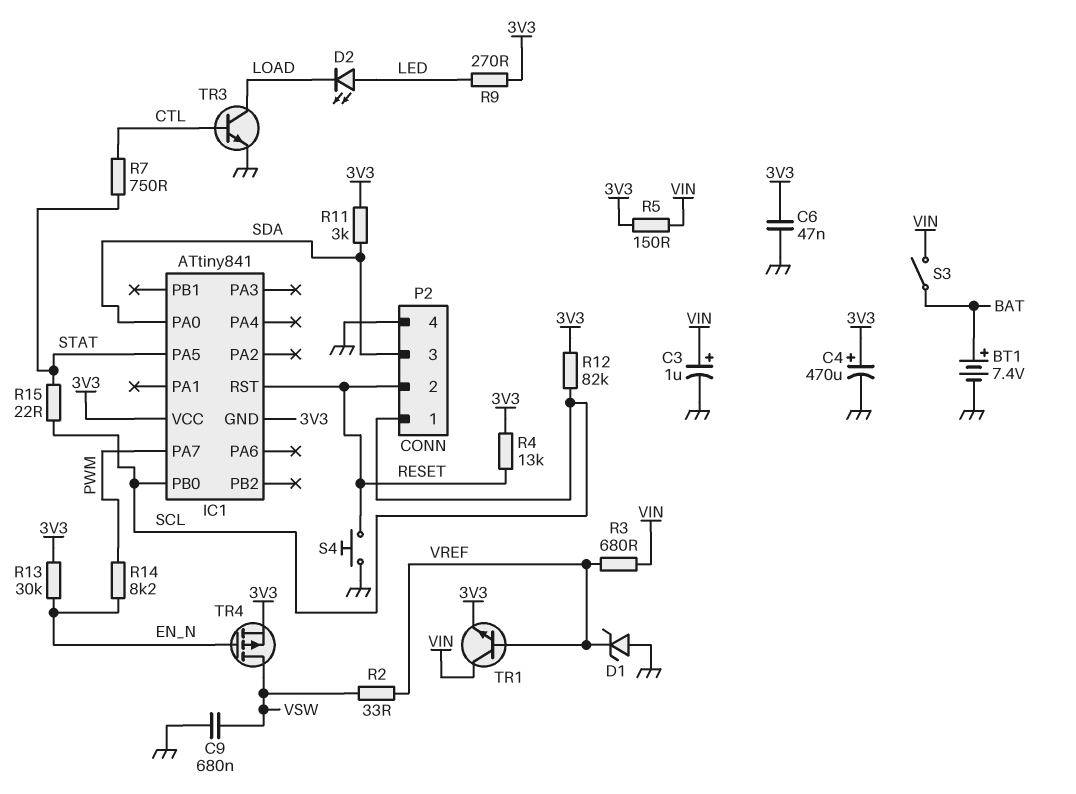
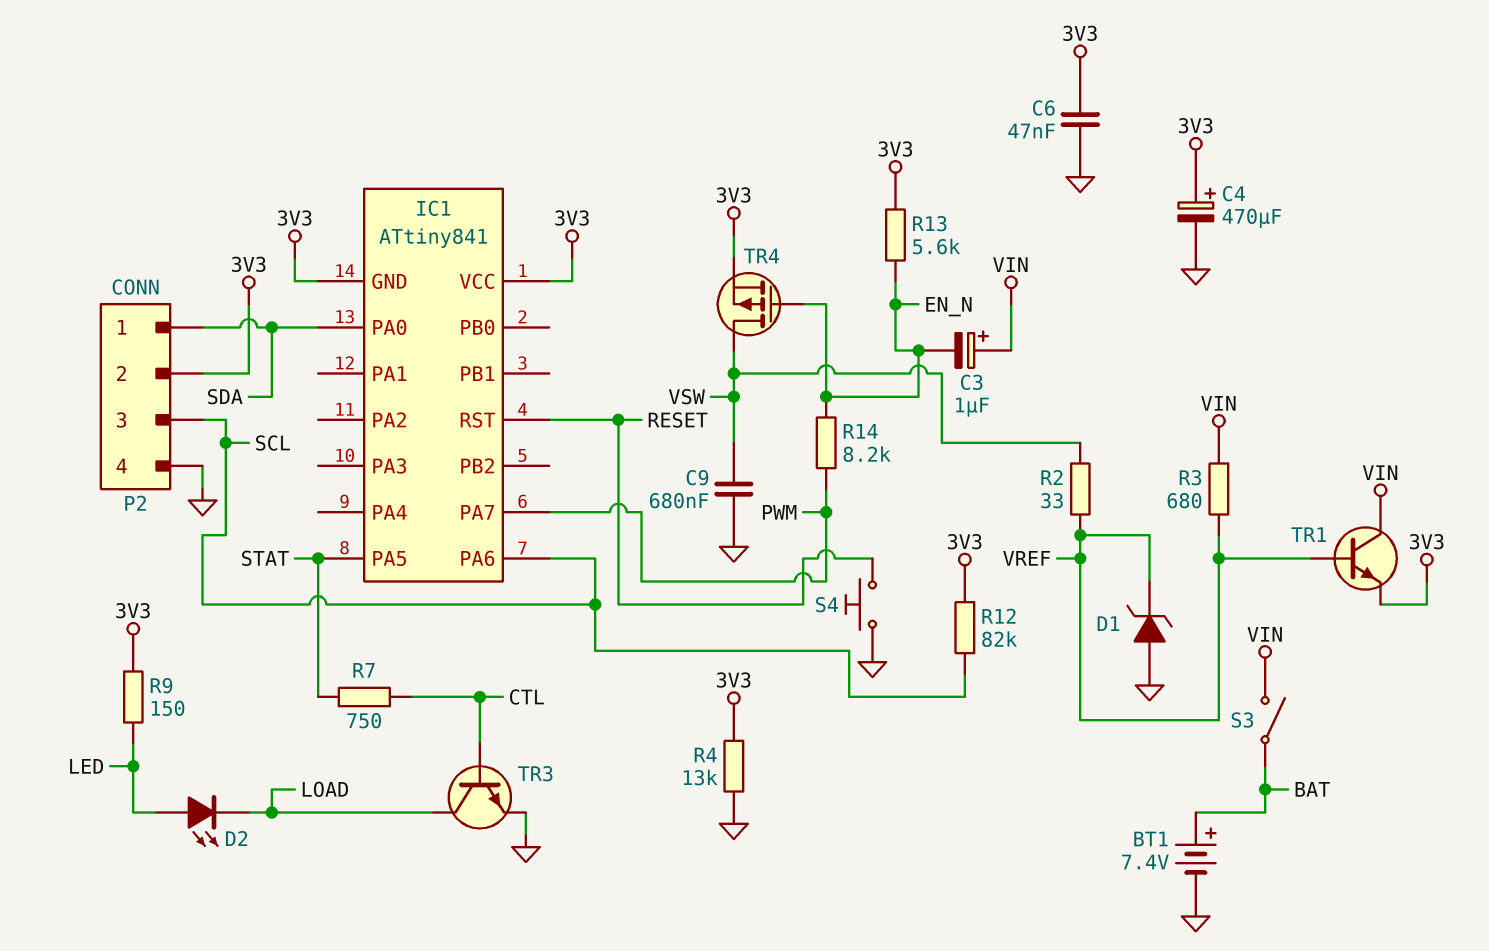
C3: 1uF (plus VIN, minus GND) -> 1uF (plus VIN, minus EN_N)
IC1 pin PA6: none -> SCL
IC1 pin PB0: SCL -> none
P2 pin 1: SCL -> SDA
P2 pin 2: RESET -> 3V3
P2 pin 3: SDA -> SCL
R4: 13k (3V3, RESET) -> 13k (3V3, GND)
R5: 150 (3V3, VIN) -> none
R9: 270 (3V3, LED) -> 150 (3V3, LED)
R11: 3k (3V3, SDA) -> none
R13: 30k (3V3, EN_N) -> 5.6k (3V3, EN_N)
R15: 22 (SCL, STAT) -> none

